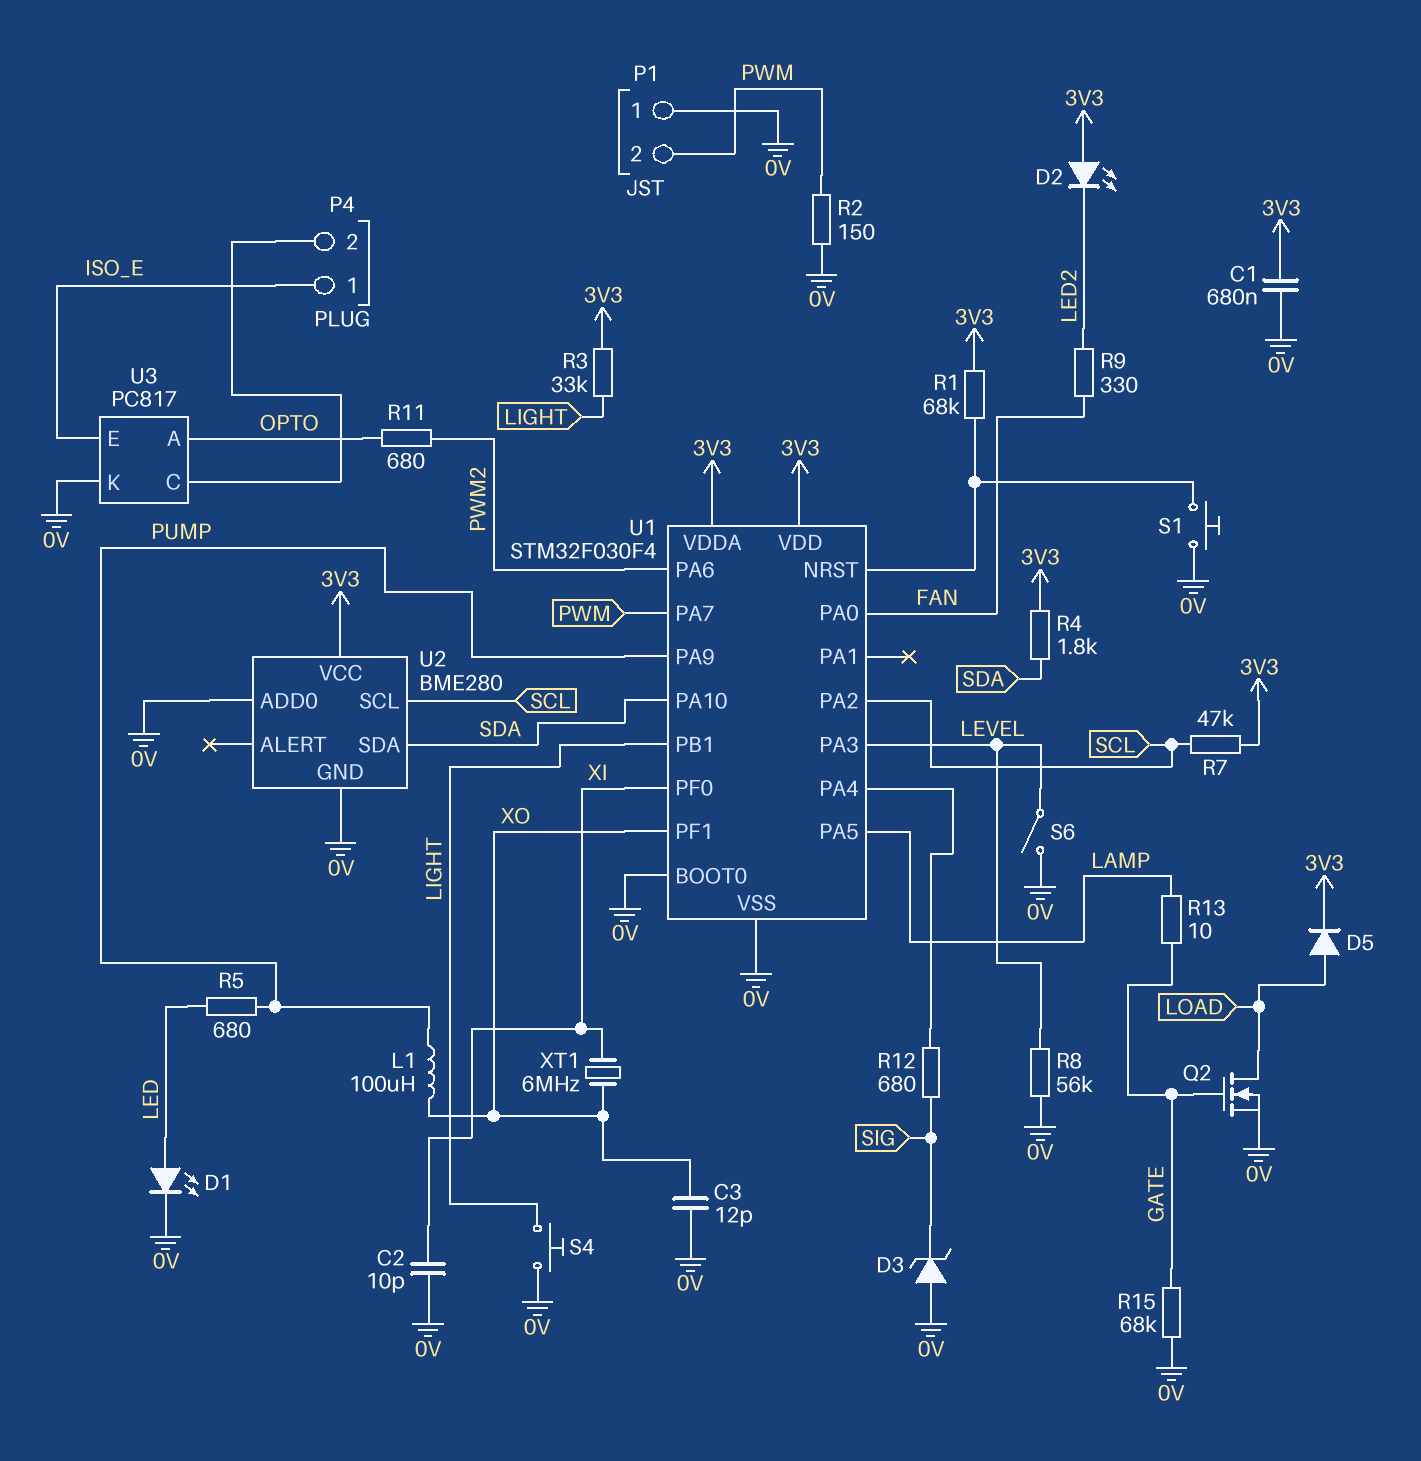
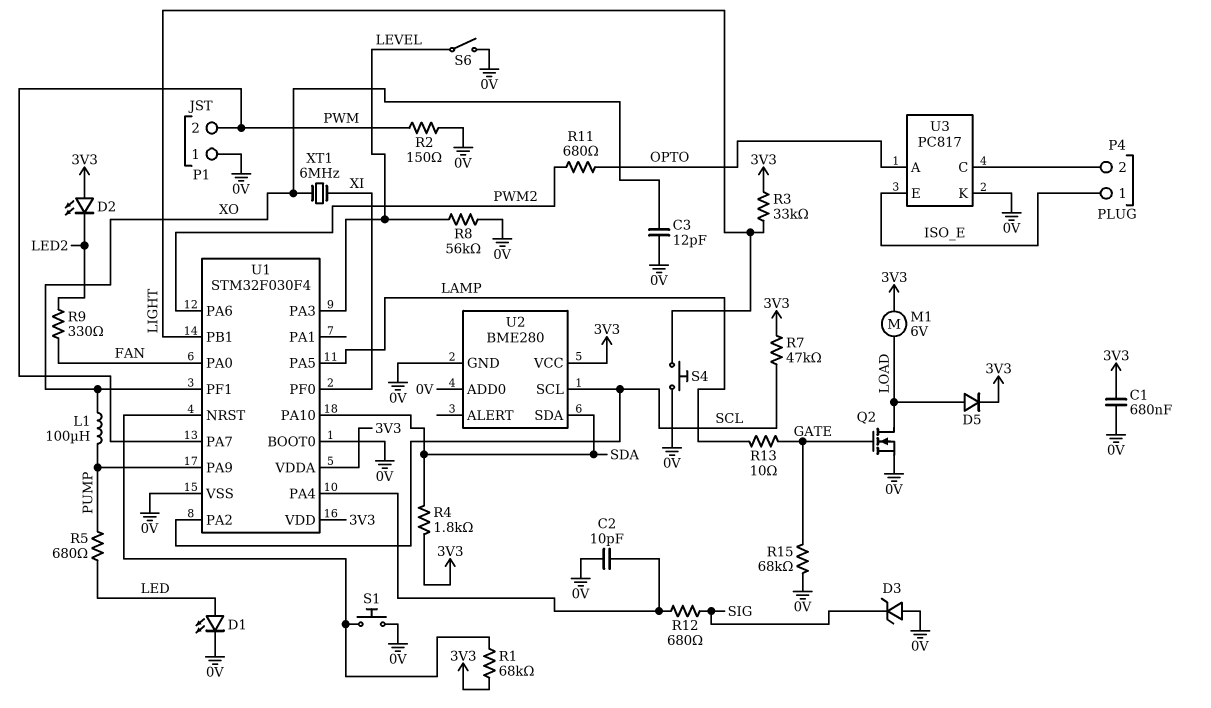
C2: 10pF (0V, XI) -> 10pF (0V, U1/PA4)
M1: none -> motor 6V (3V3, LOAD)

